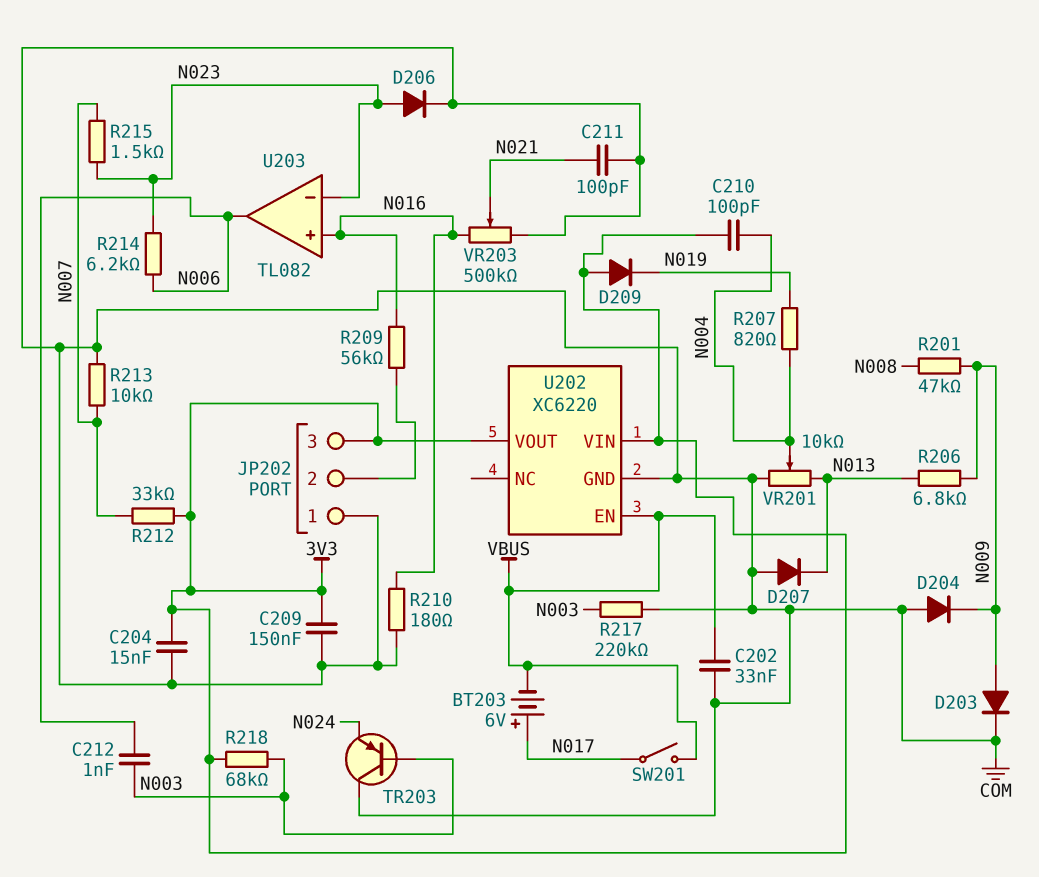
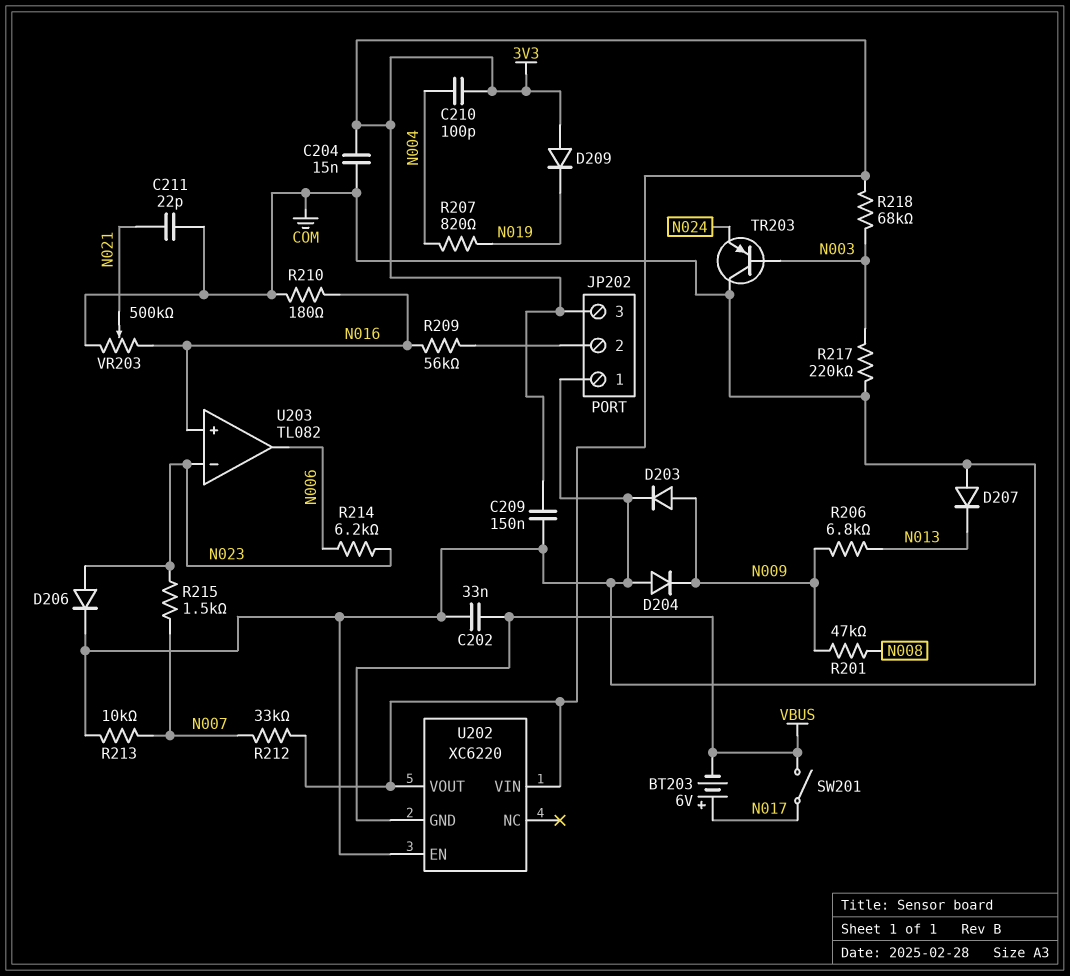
C211: 100pF (COM, N021) -> 22pF (COM, N021)
C212: 1nF (N003, N006) -> none
U202 pin EN: VBUS -> COM
U202 pin GND: COM -> VBUS
VR201: 10k (COM, N013, wiper N004) -> none

